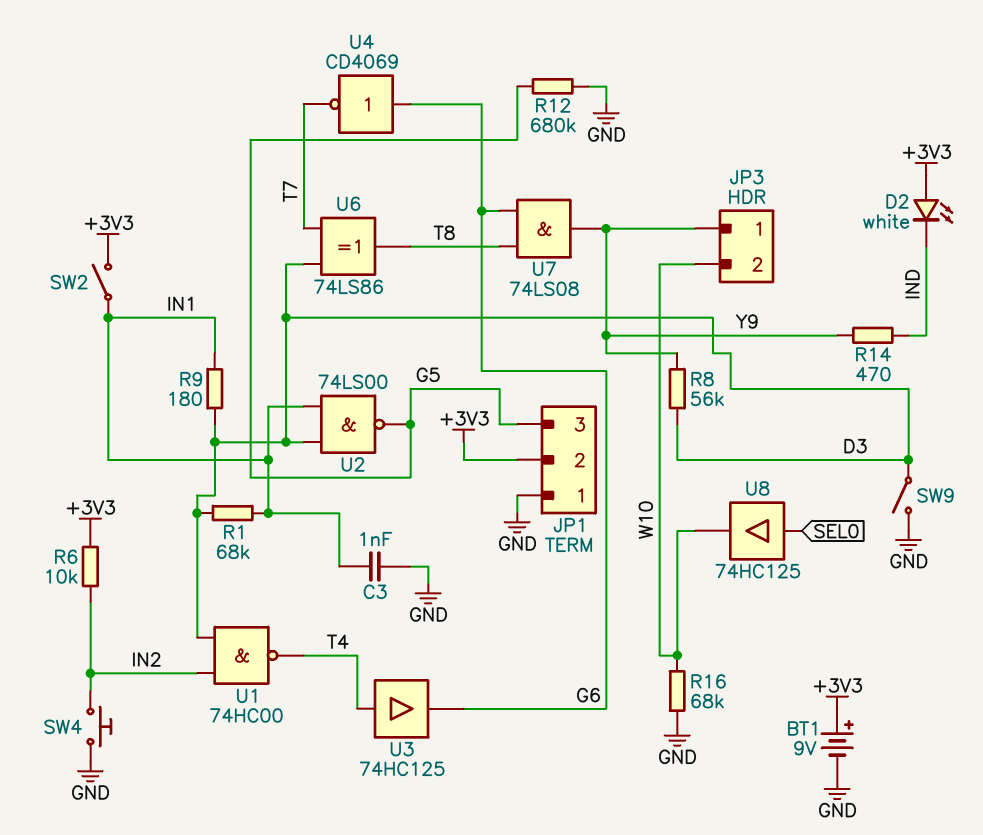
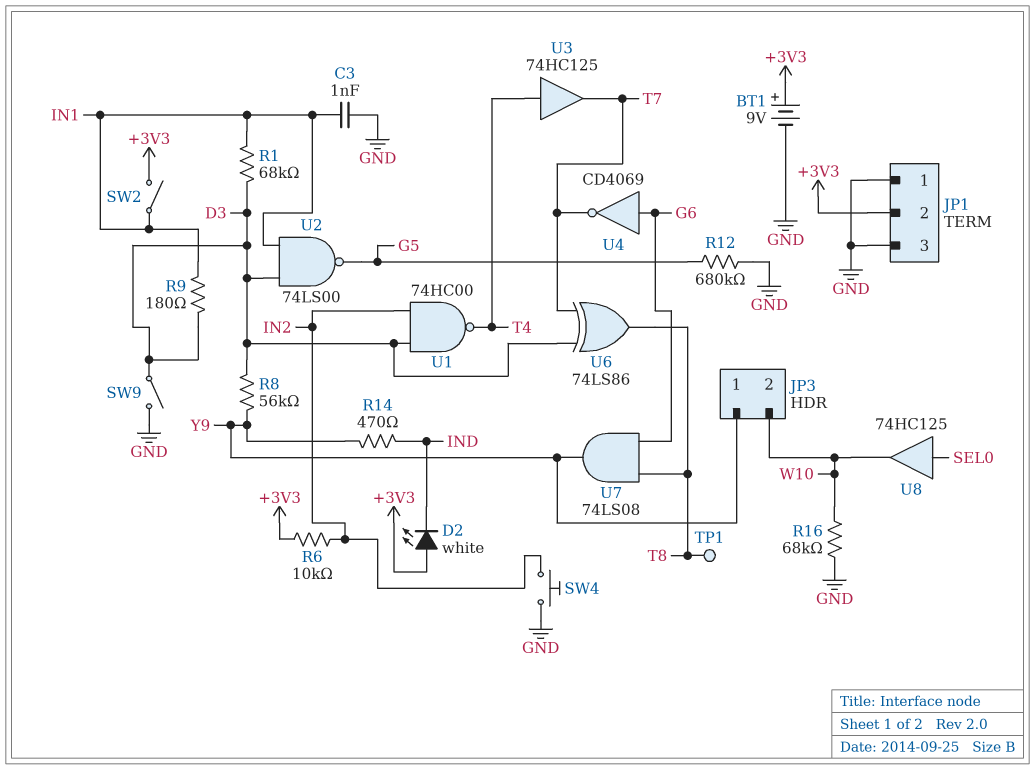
JP1 pin 3: G5 -> GND
TP1: none -> test point (T8)
U3: buffer 74HC125 (in T4, out G6) -> buffer 74HC125 (in T4, out T7)

